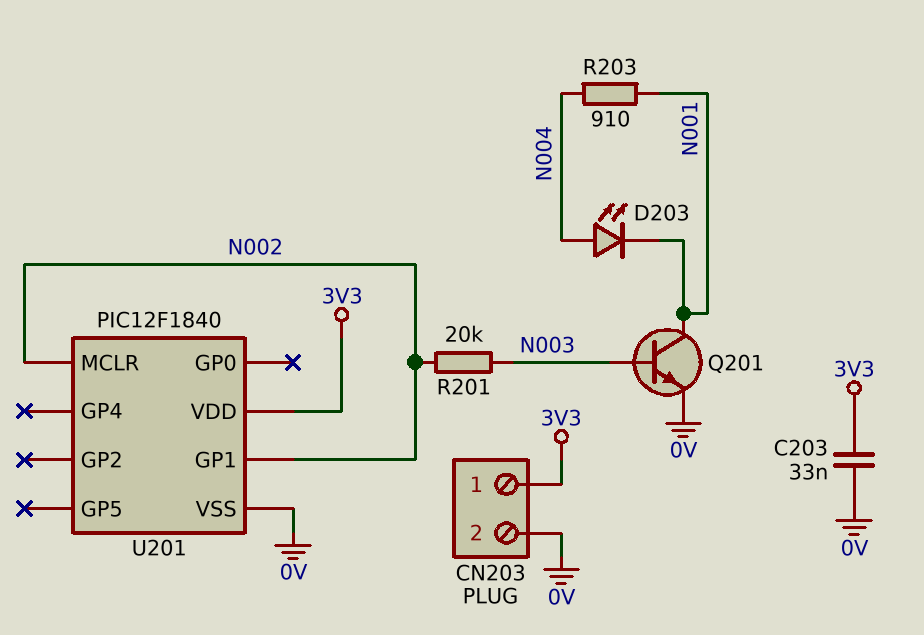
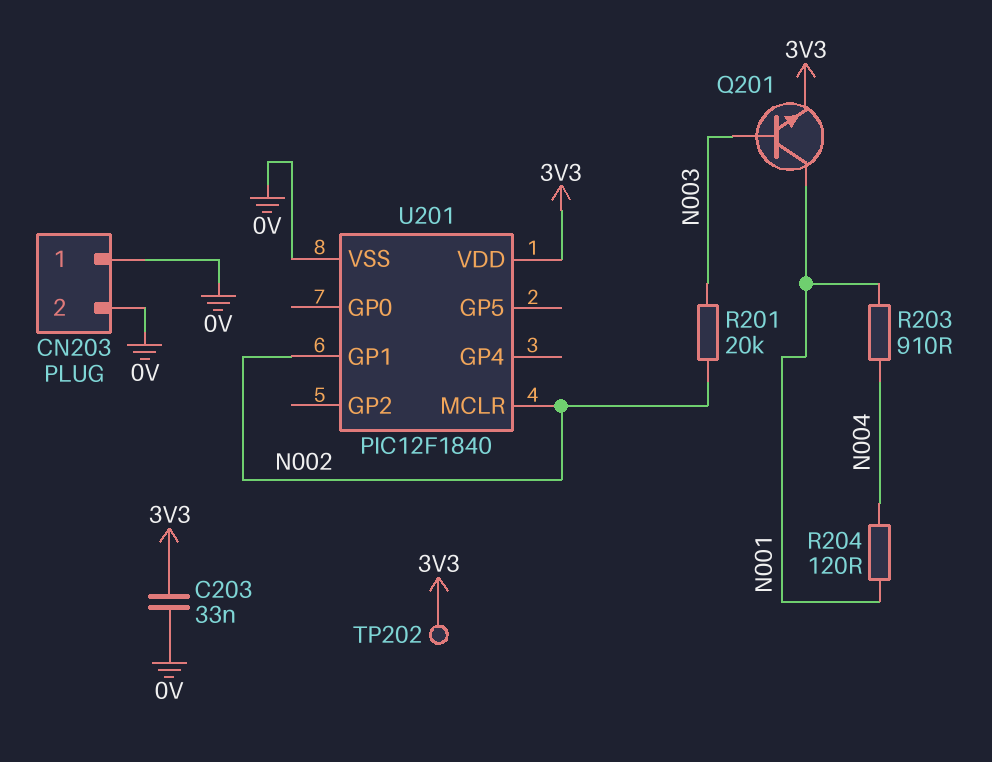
CN203 pin 1: 3V3 -> 0V
D203: LED (A N004, K N001) -> none
Q201: NPN (B N003, C N001, E 0V) -> NPN (B N003, C N001, E 3V3)
R204: none -> 120 (N001, N004)
TP202: none -> test point (3V3)

